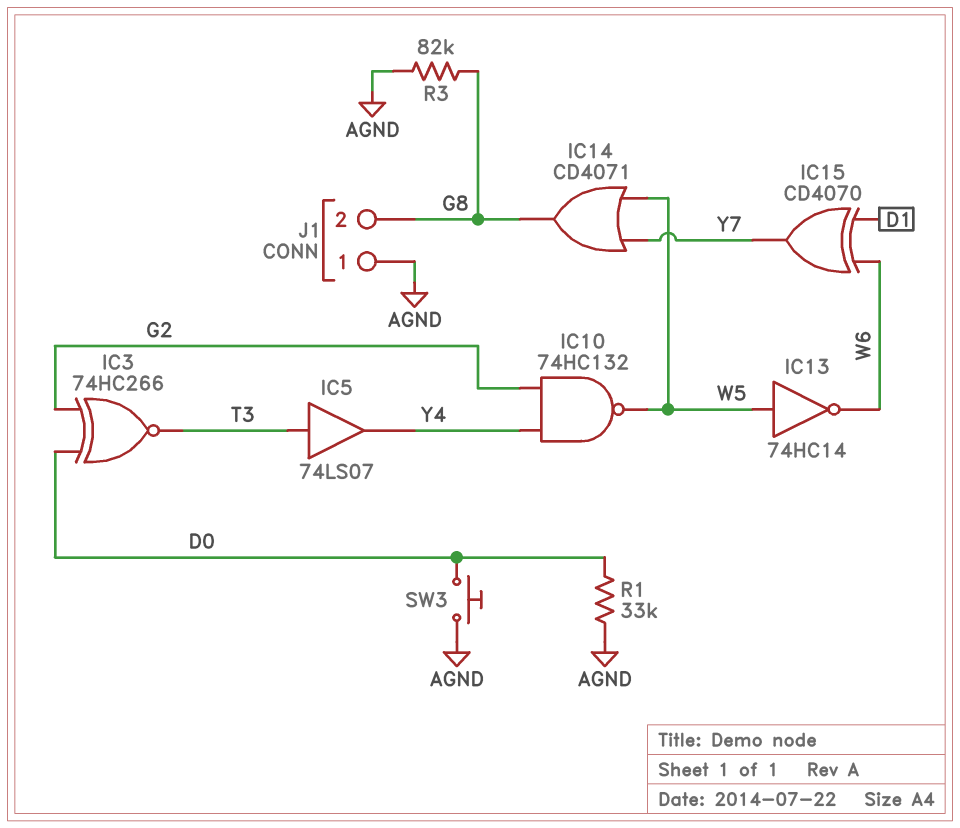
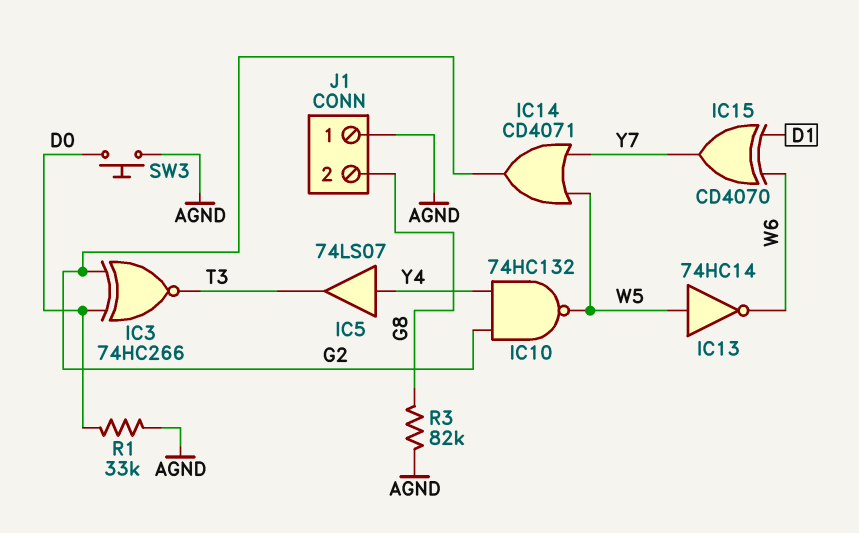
IC5: buffer 74LS07 (in T3, out Y4) -> buffer 74LS07 (in Y4, out T3)
IC14: OR CD4071 (in W5, in Y7, out G8) -> OR CD4071 (in W5, in Y7, out G2)

